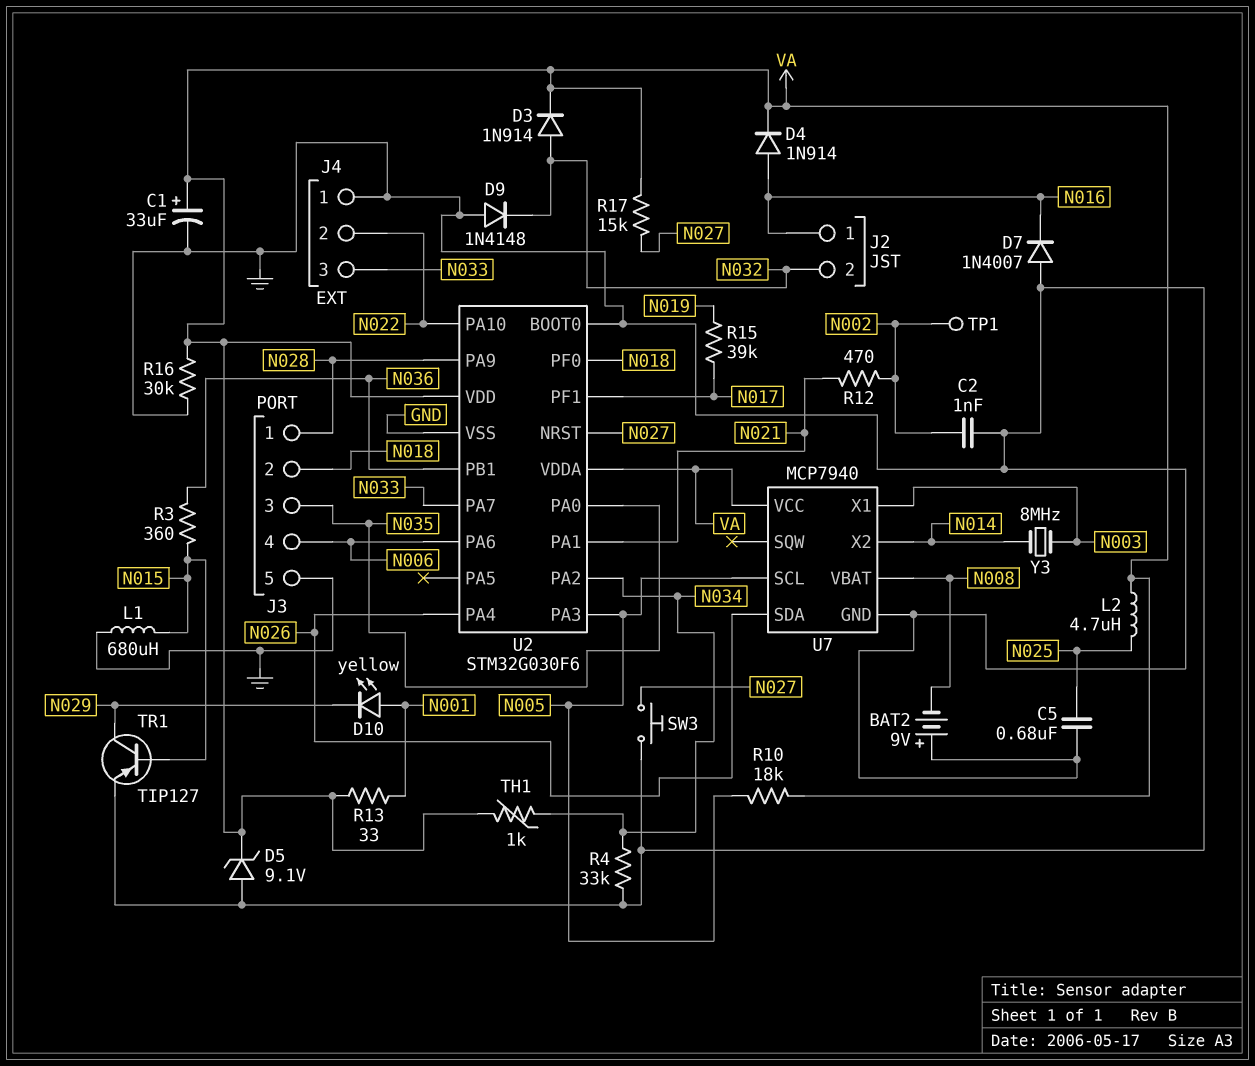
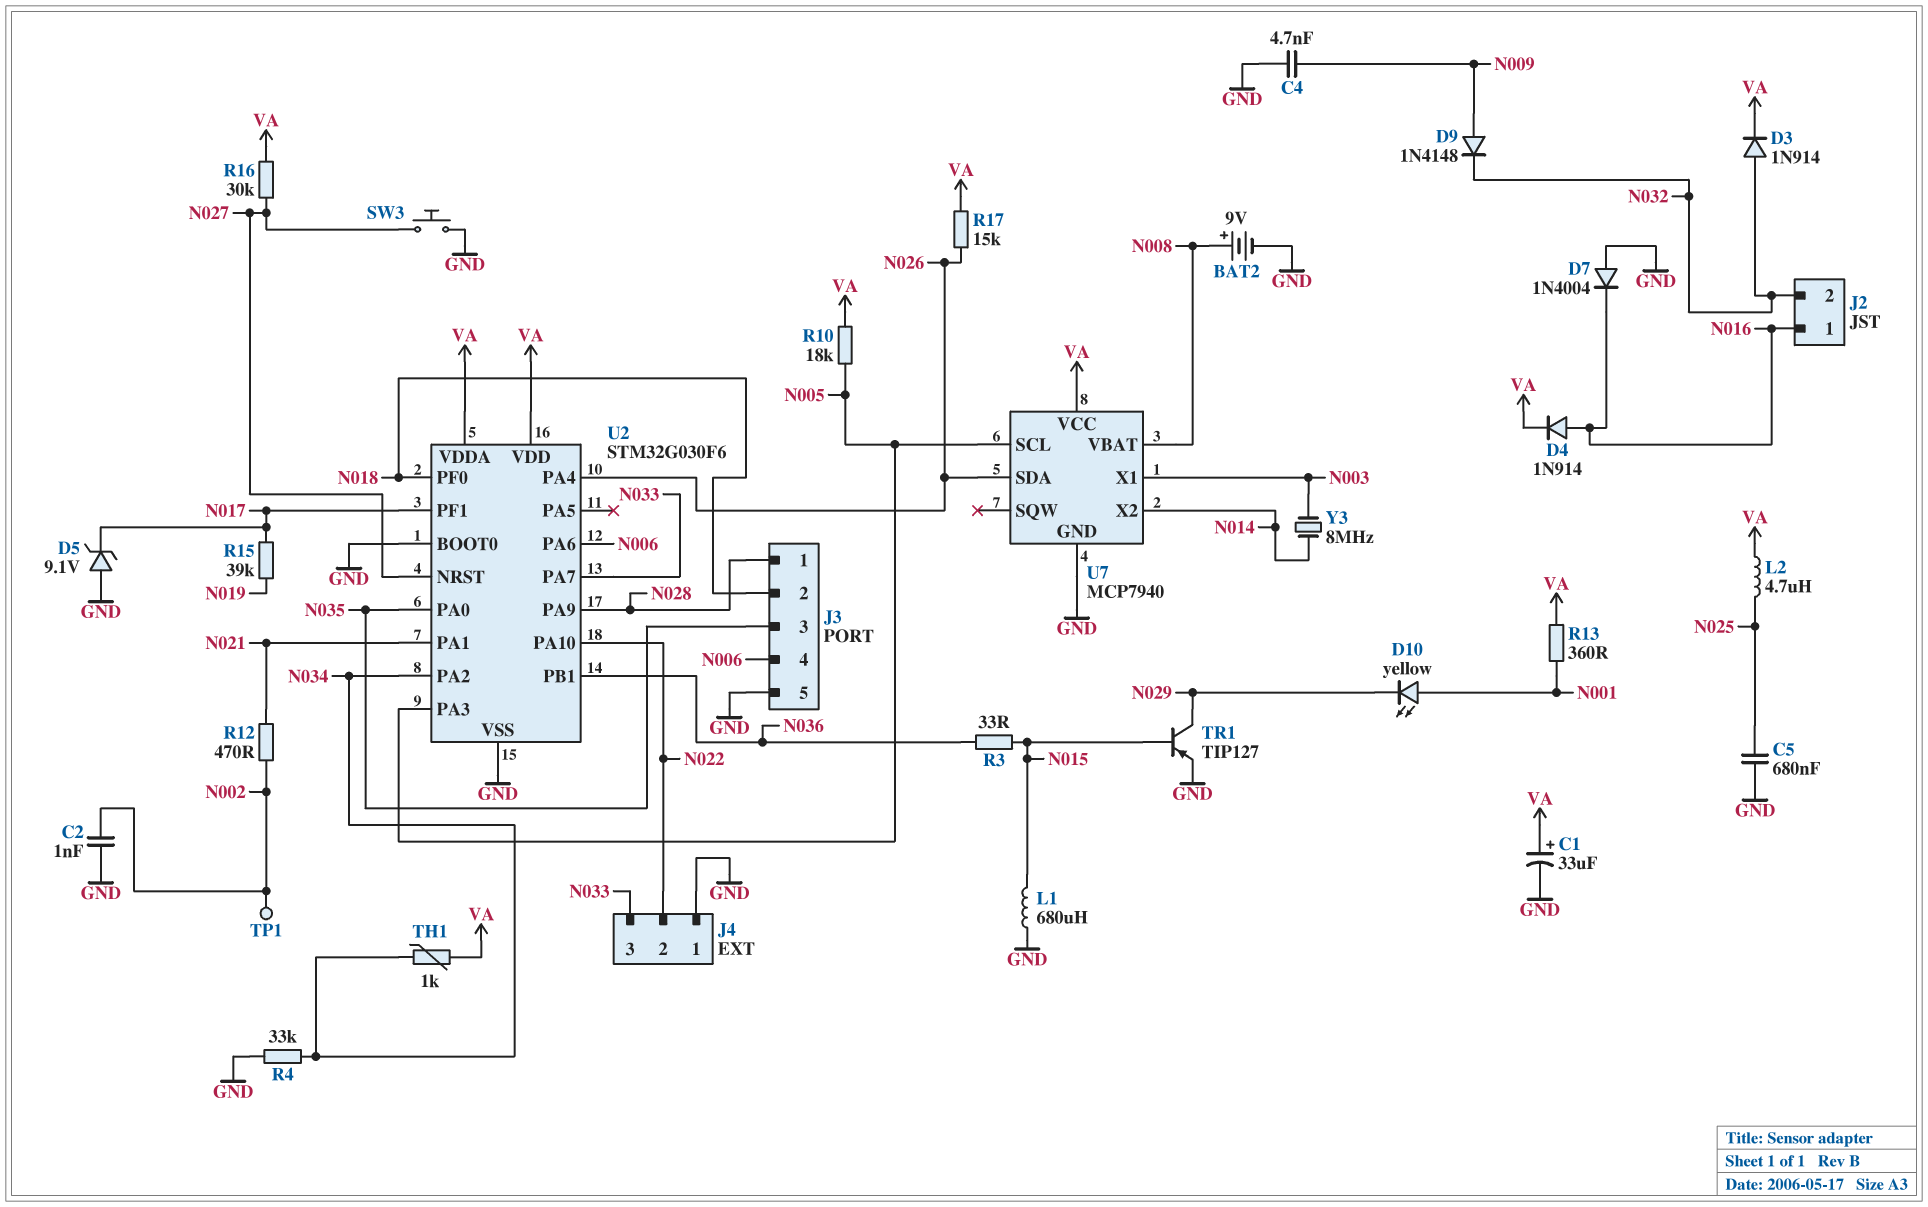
BAT2: 9V (plus GND, minus N008) -> 9V (plus N008, minus GND)
C4: none -> 4.7nF (GND, N009)
D5: zener 9.1V (A GND, K VA) -> zener 9.1V (A GND, K N017)
D7: diode 1N4007 (A GND, K N016) -> diode 1N4004 (A GND, K N016)
D9: diode 1N4148 (A GND, K N032) -> diode 1N4148 (A N009, K N032)
R3: 360 (N015, N036) -> 33 (N015, N036)
R13: 33 (N001, VA) -> 360 (N001, VA)
R16: 30k (GND, VA) -> 30k (N027, VA)
R17: 15k (N027, VA) -> 15k (N026, VA)

